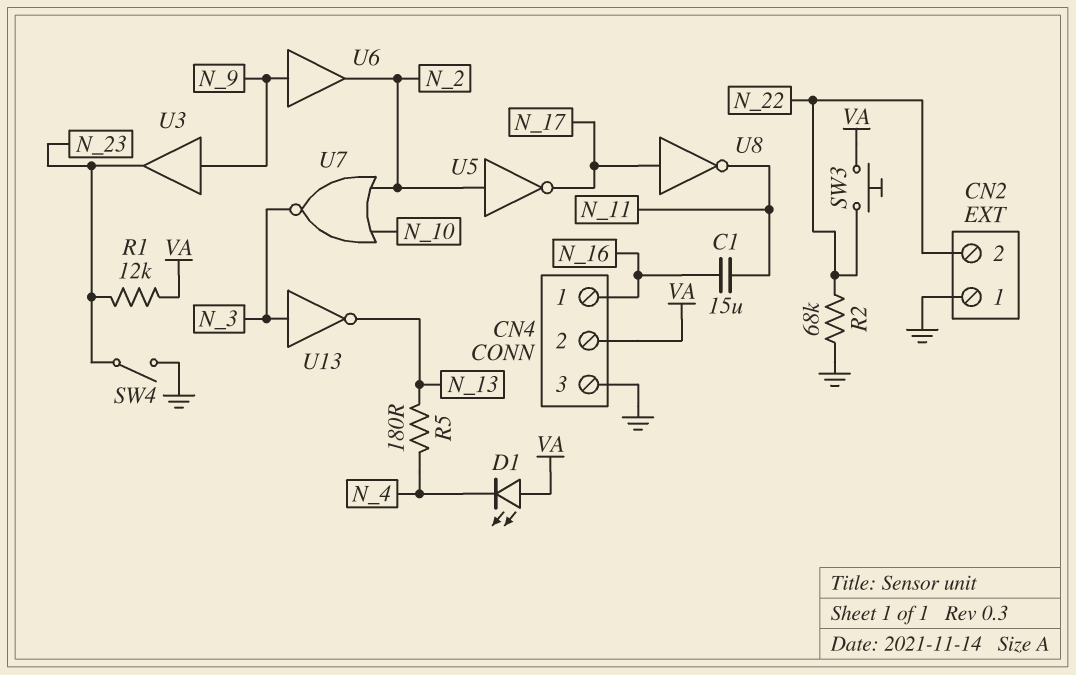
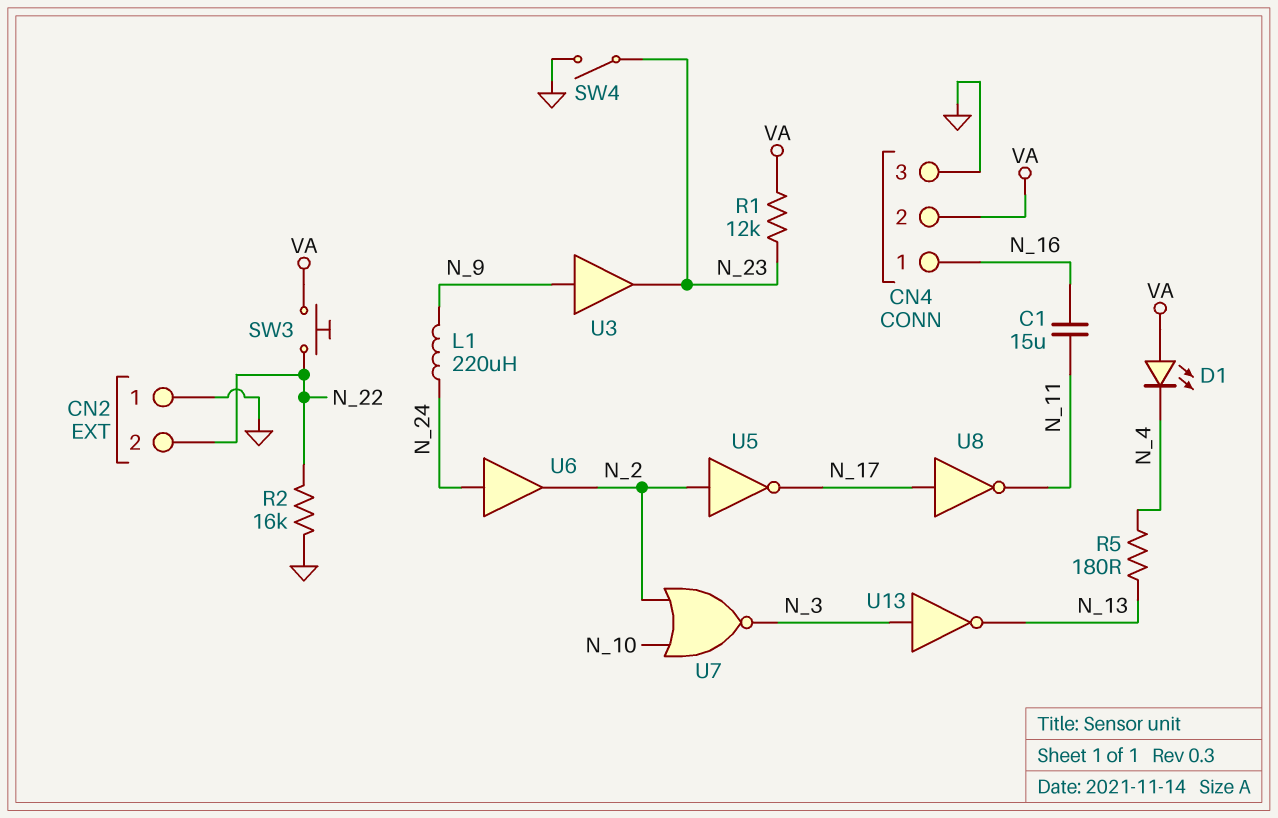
L1: none -> 220uH (N_9, N_24)
R2: 68k (GND, N_22) -> 16k (GND, N_22)
U6: buffer (in N_9, out N_2) -> buffer (in N_24, out N_2)

